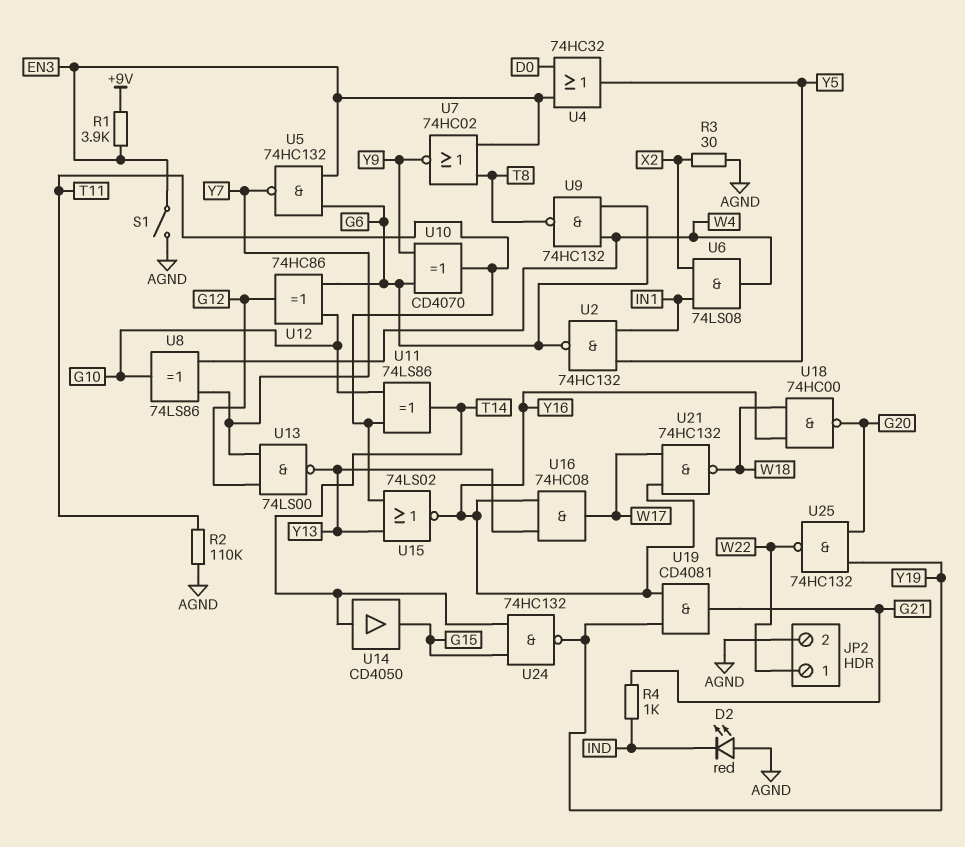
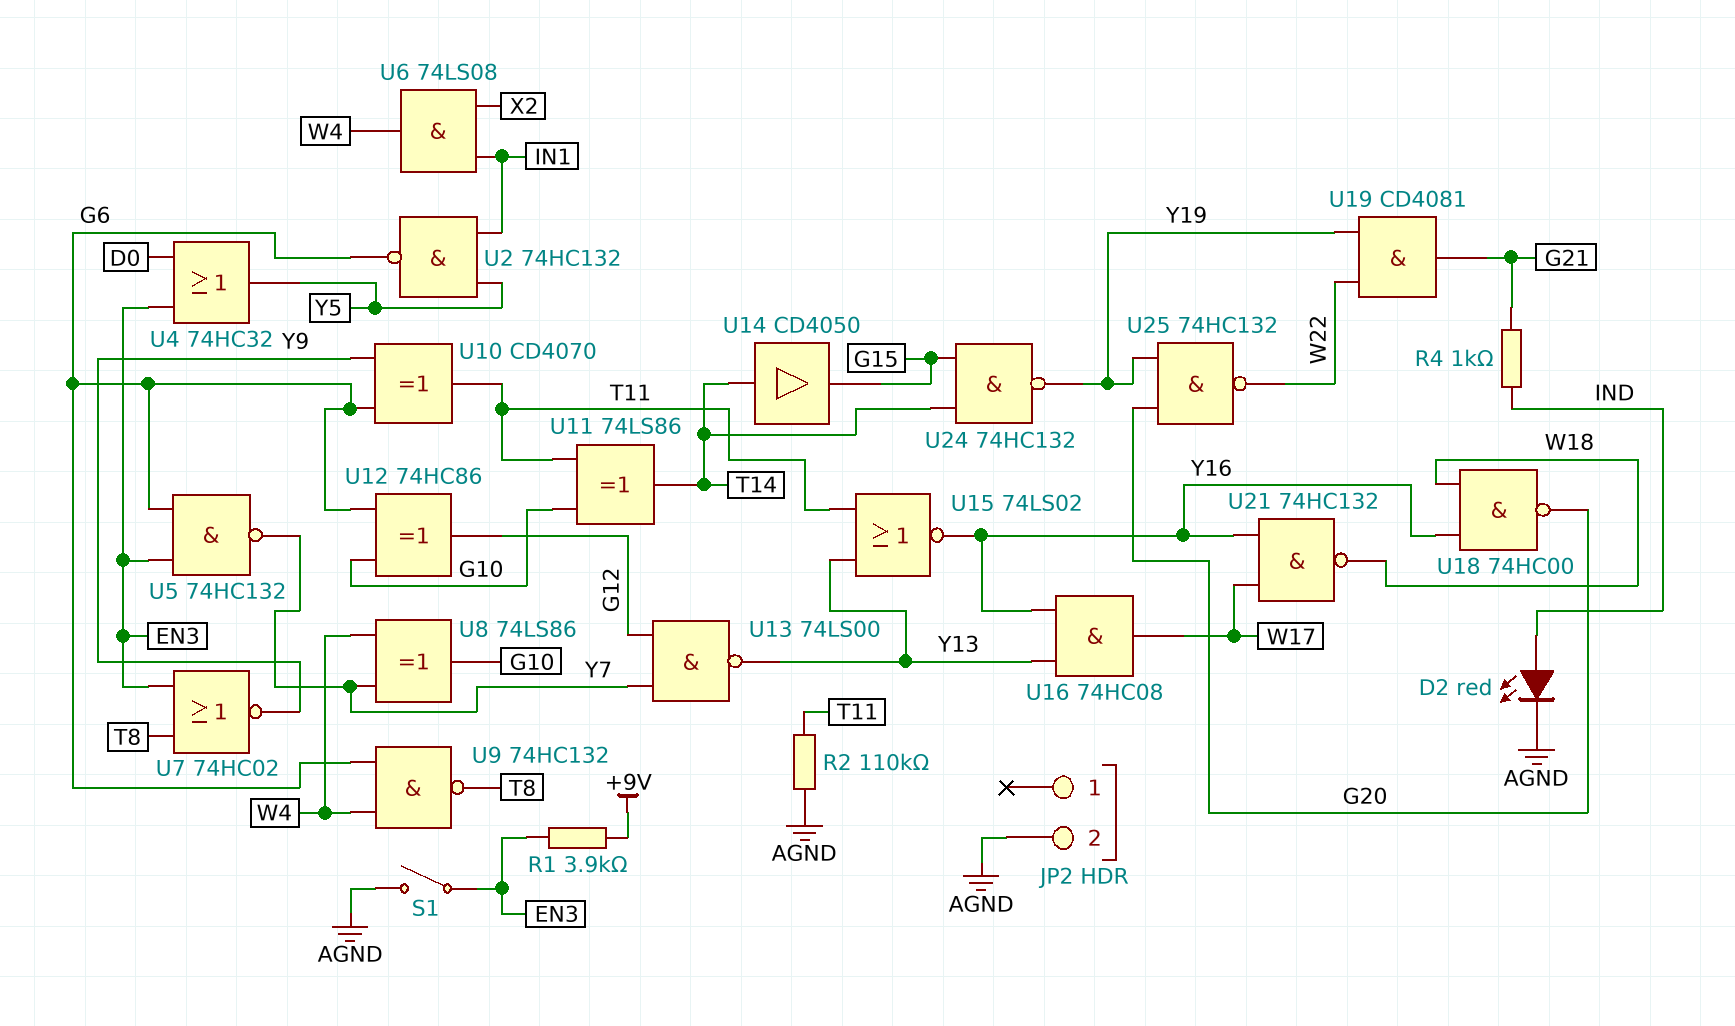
D2: LED red (A AGND, K IND) -> LED red (A IND, K AGND)
JP2 pin 1: W22 -> none
R3: 30 (AGND, X2) -> none
U19: AND CD4081 (in Y16, in Y19, out G21) -> AND CD4081 (in W22, in Y19, out G21)

